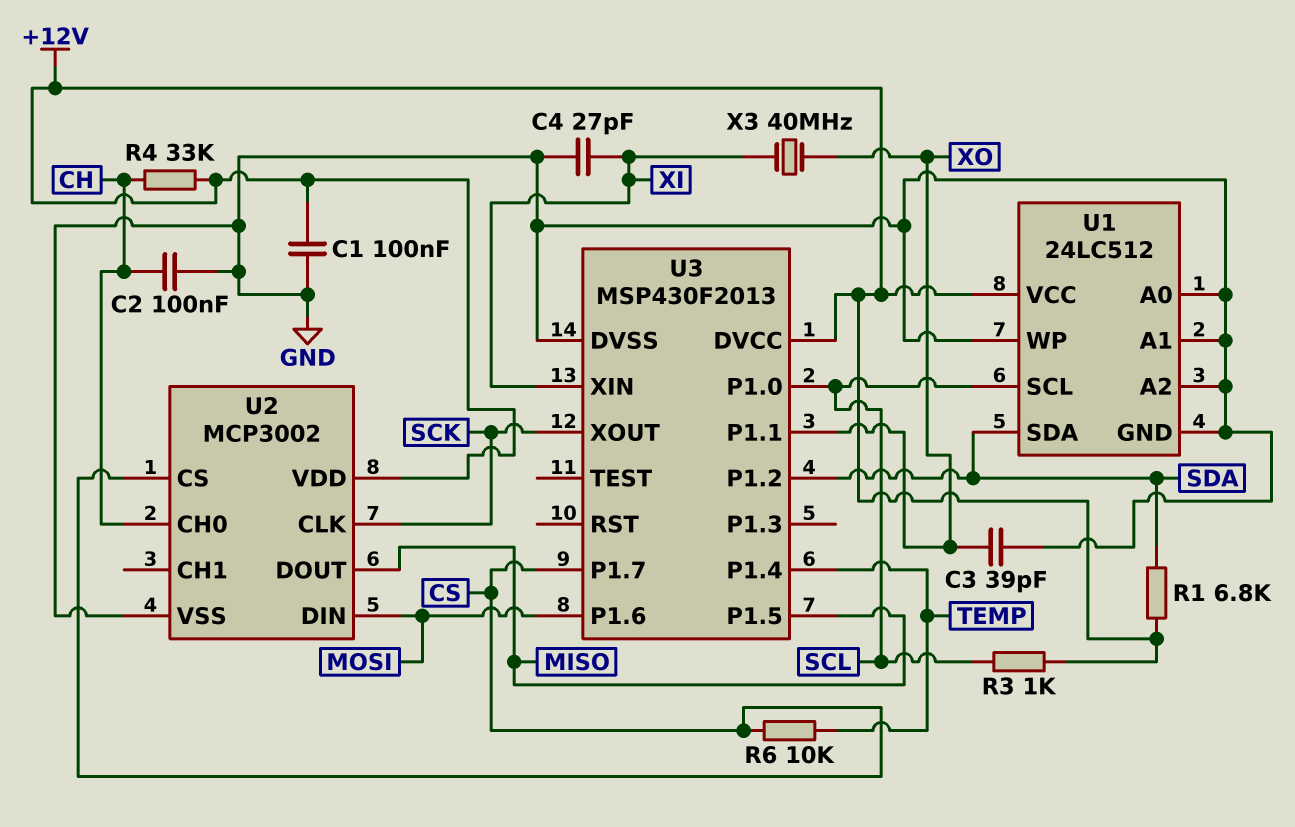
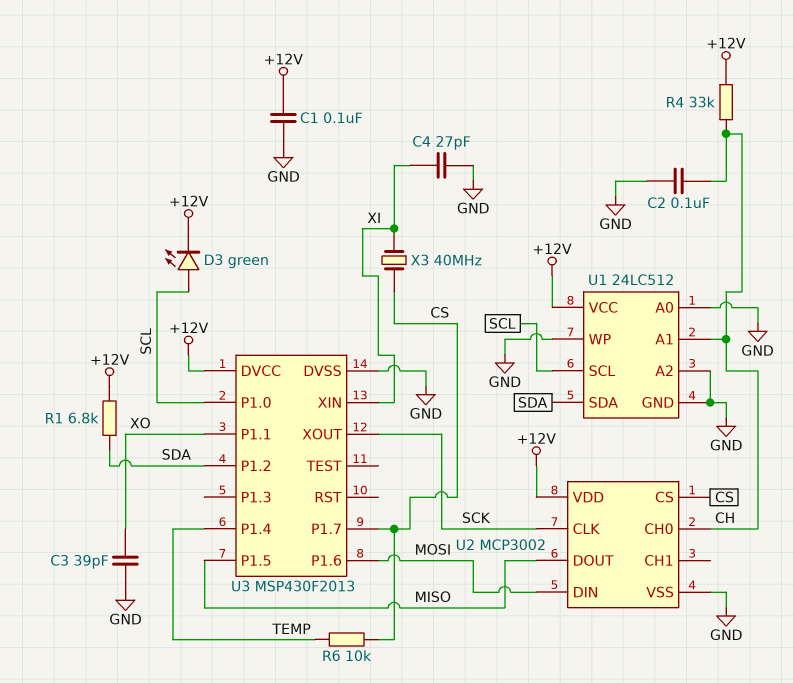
D3: none -> LED green (A SCL, K +12V)
R3: 1k (+12V, SCL) -> none
U1 pin A1: GND -> CH
X3: 40MHz (XI, XO) -> 40MHz (CS, XI)

